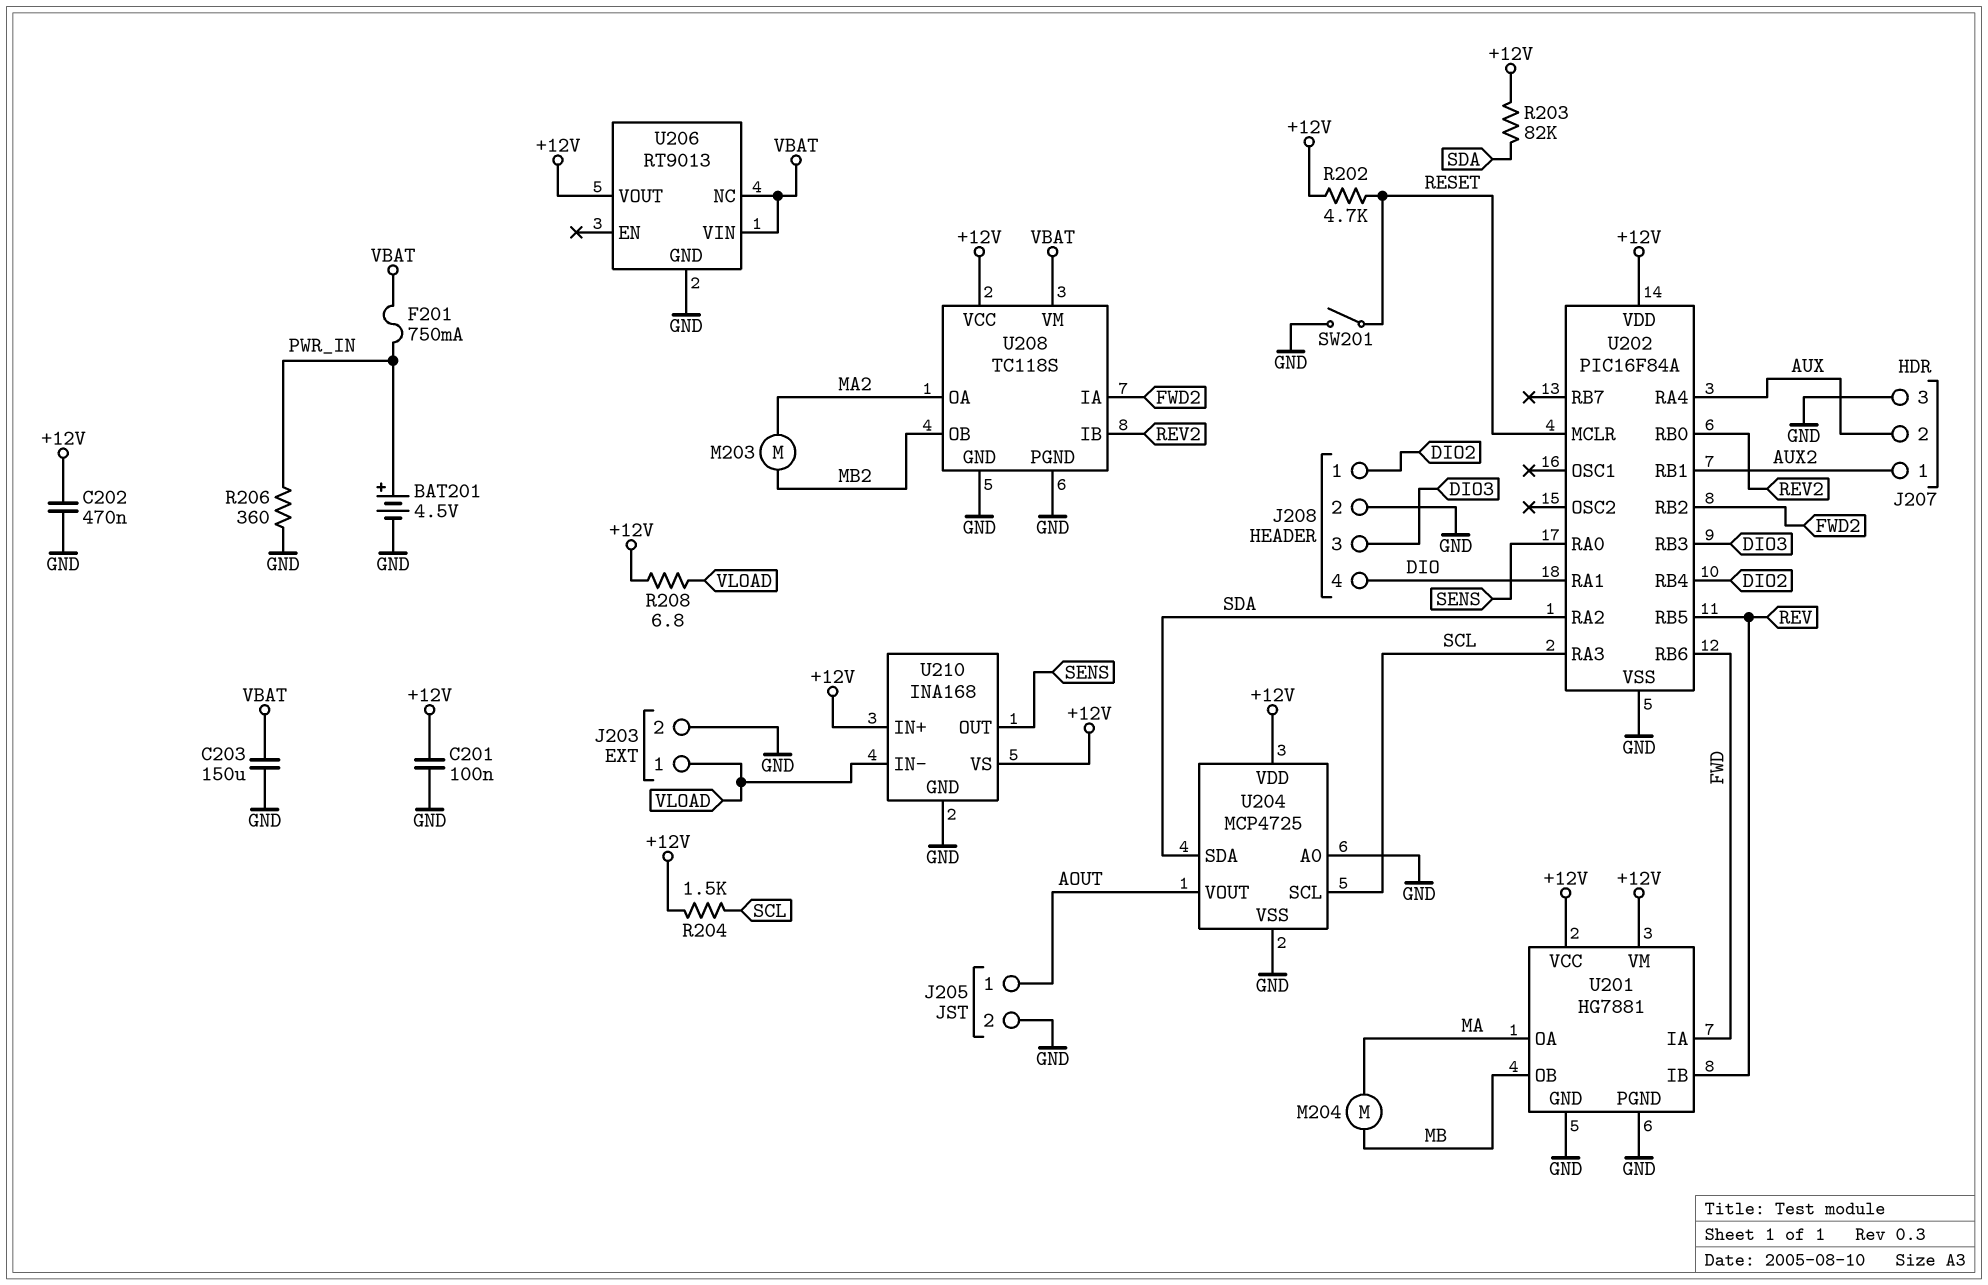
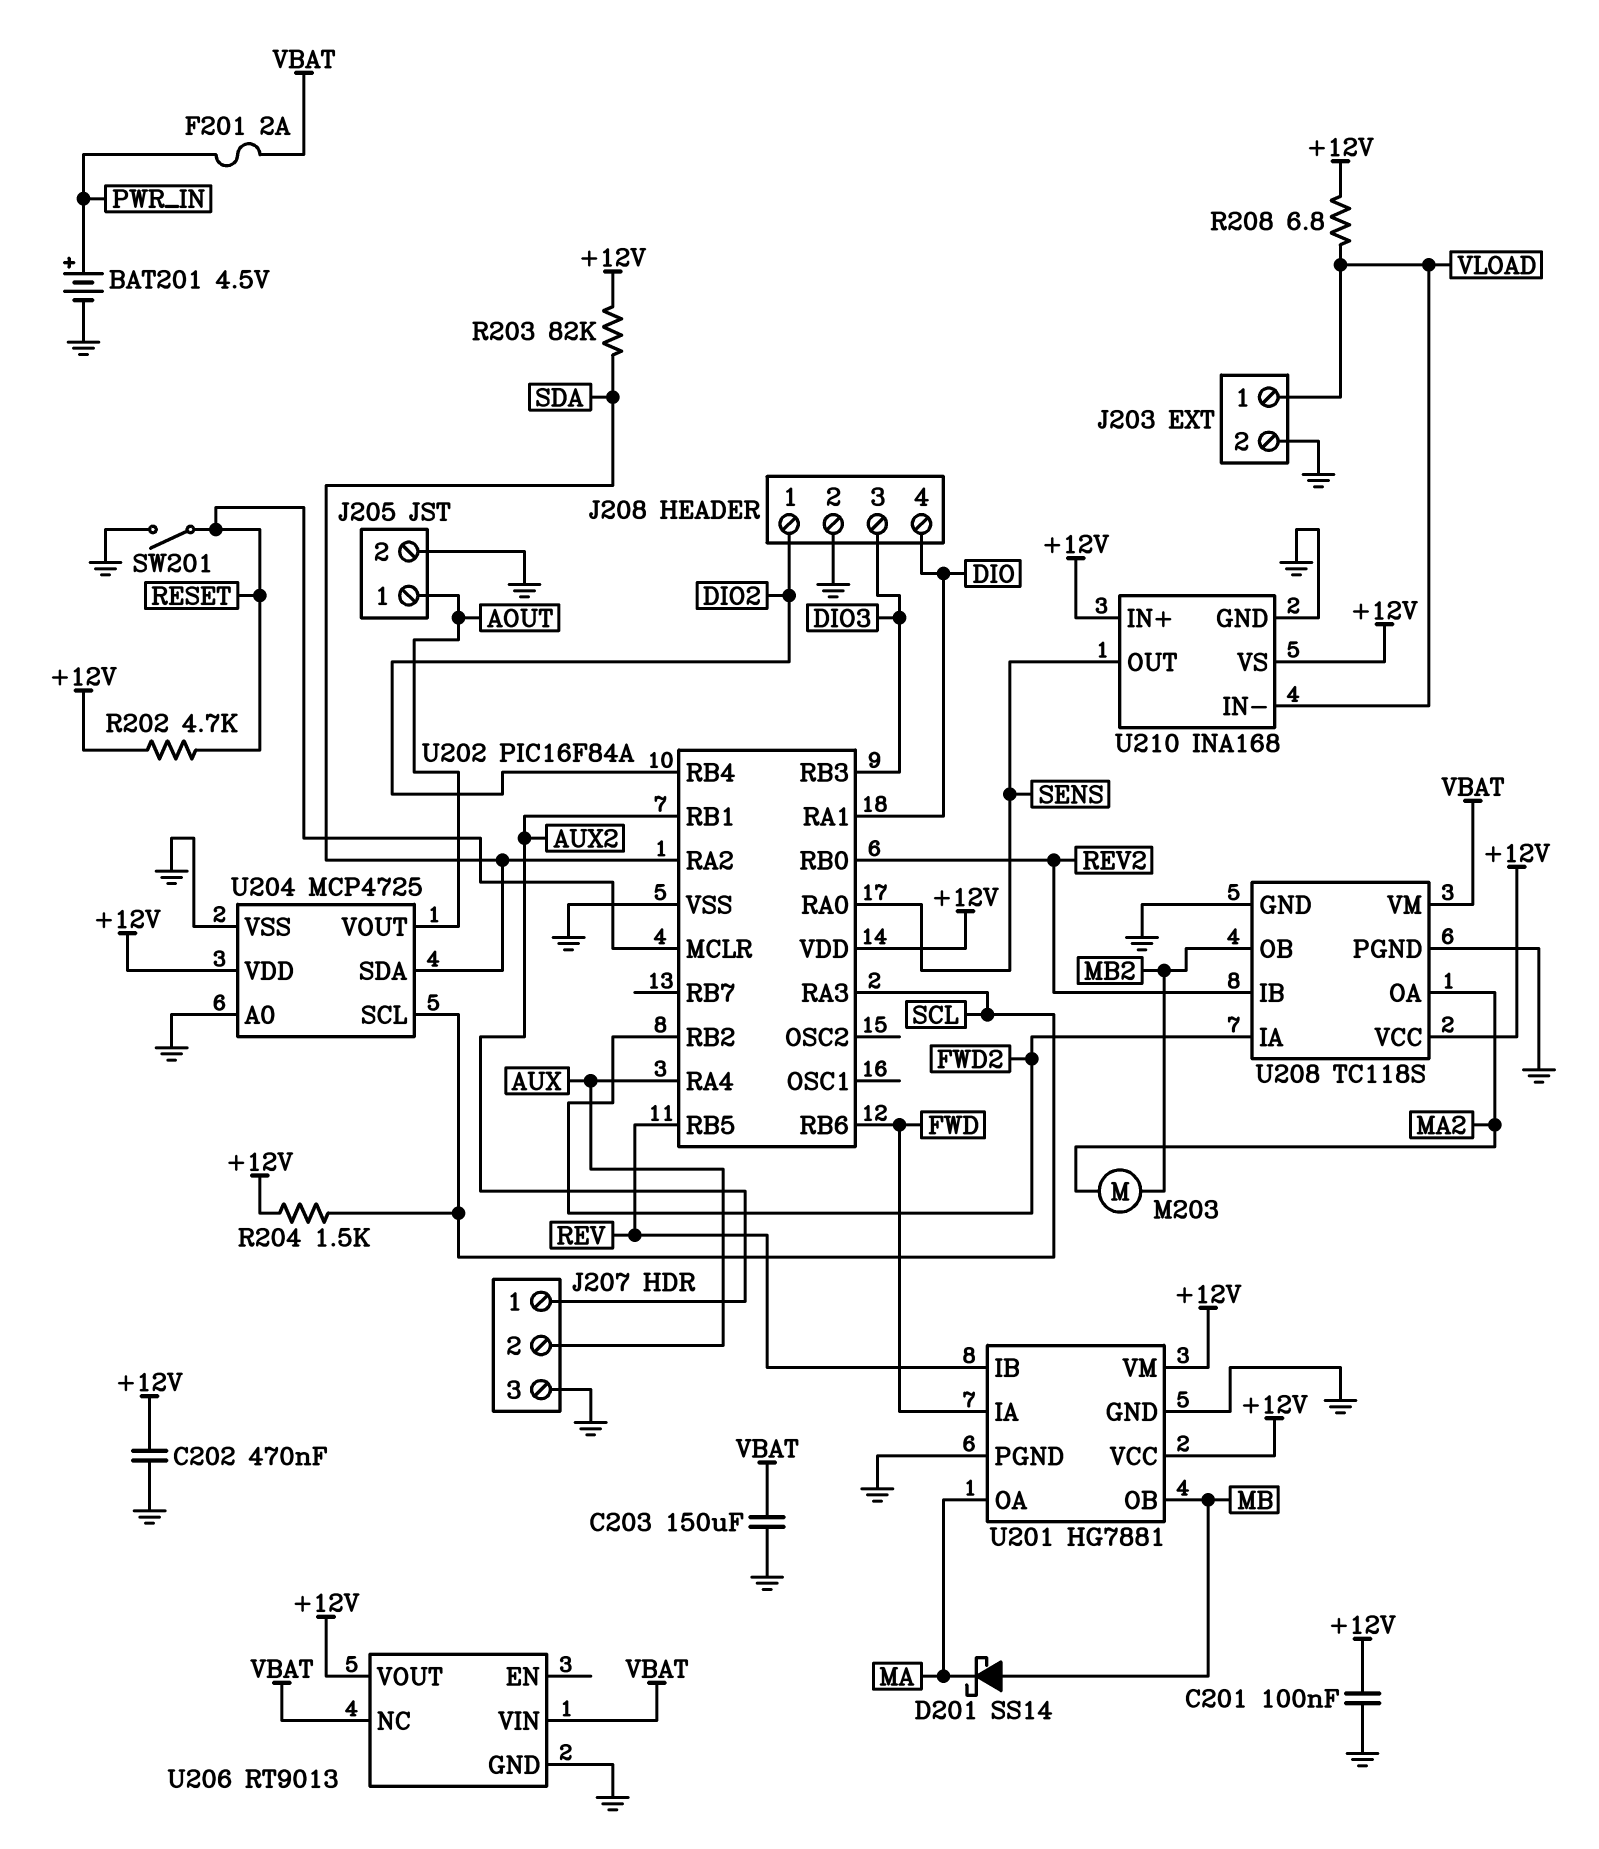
D201: none -> schottky SS14 (A MB, K MA)
F201: 750mA (PWR_IN, VBAT) -> 2A (PWR_IN, VBAT)
M204: motor (MA, MB) -> none
R206: 360 (GND, PWR_IN) -> none

